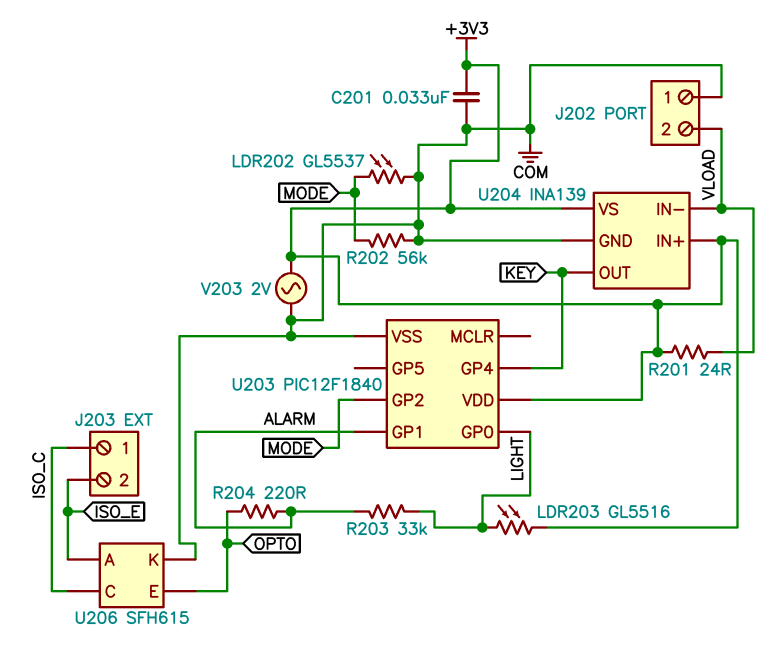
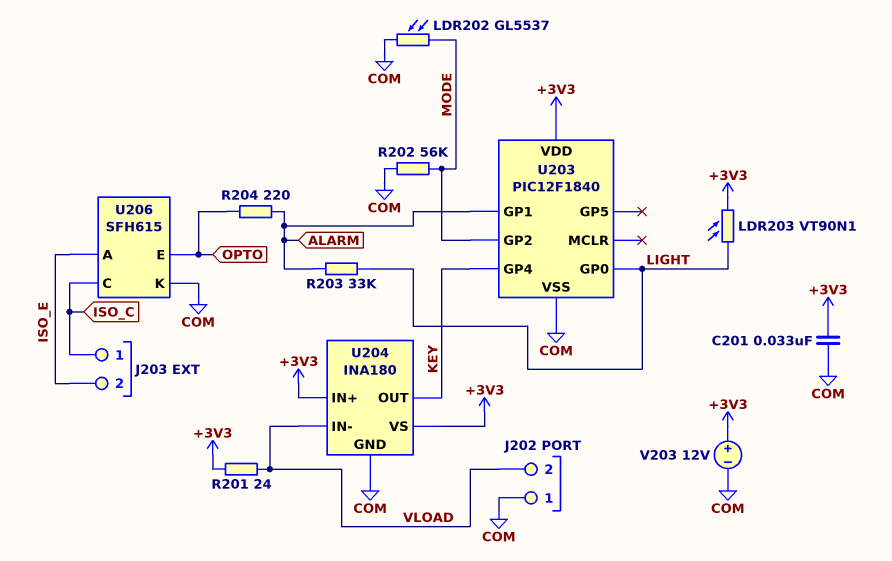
LDR203: GL5516 (+3V3, LIGHT) -> VT90N1 (+3V3, LIGHT)
U204: INA139 -> INA180
V203: AC 2V (+3V3, COM) -> 12V (plus +3V3, minus COM)

